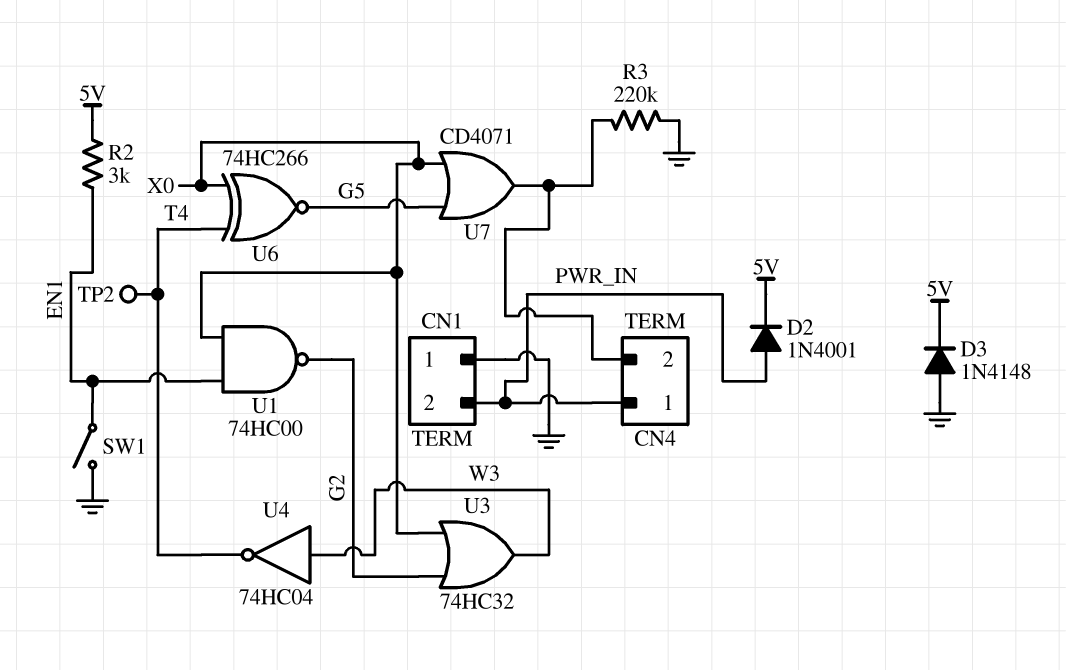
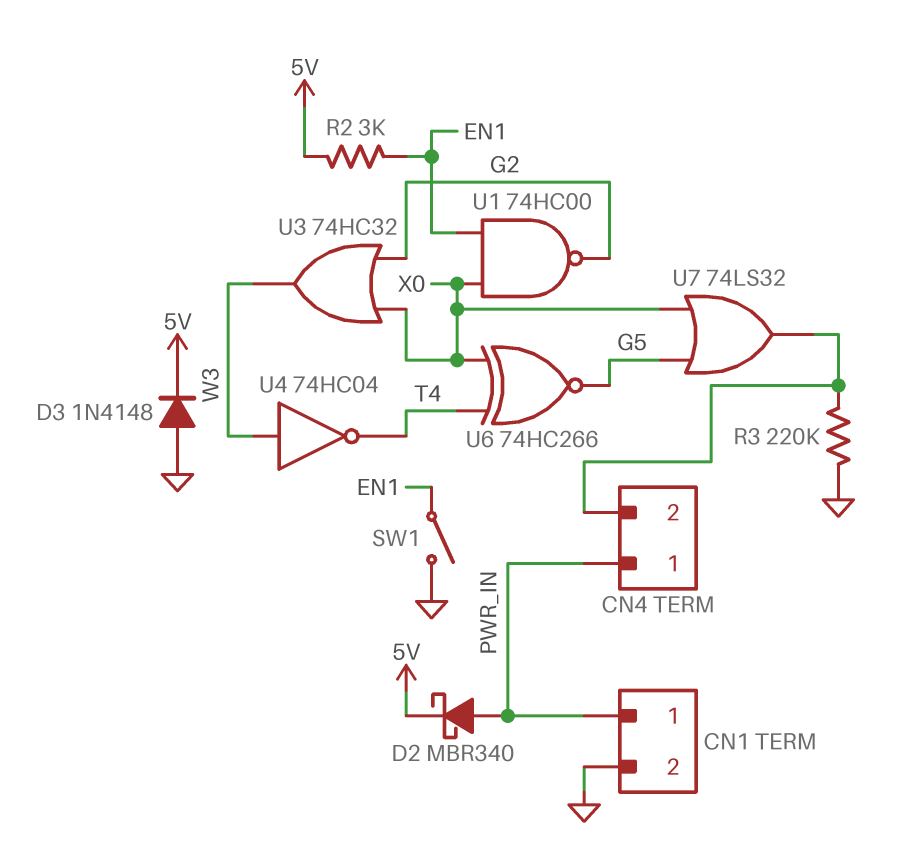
CN1 pin 1: GND -> PWR_IN
CN1 pin 2: PWR_IN -> GND
D2: diode 1N4001 (A PWR_IN, K 5V) -> schottky MBR340 (A PWR_IN, K 5V)
TP2: test point (T4) -> none
U7: OR CD4071 (in G5, in X0, out CN4/2) -> OR 74LS32 (in G5, in X0, out CN4/2)

